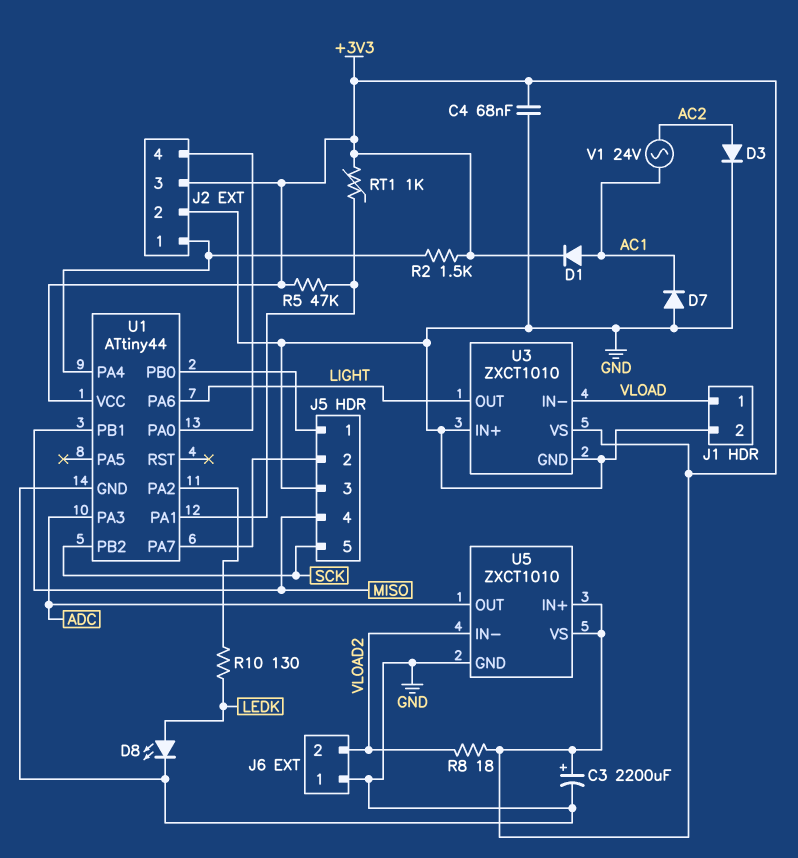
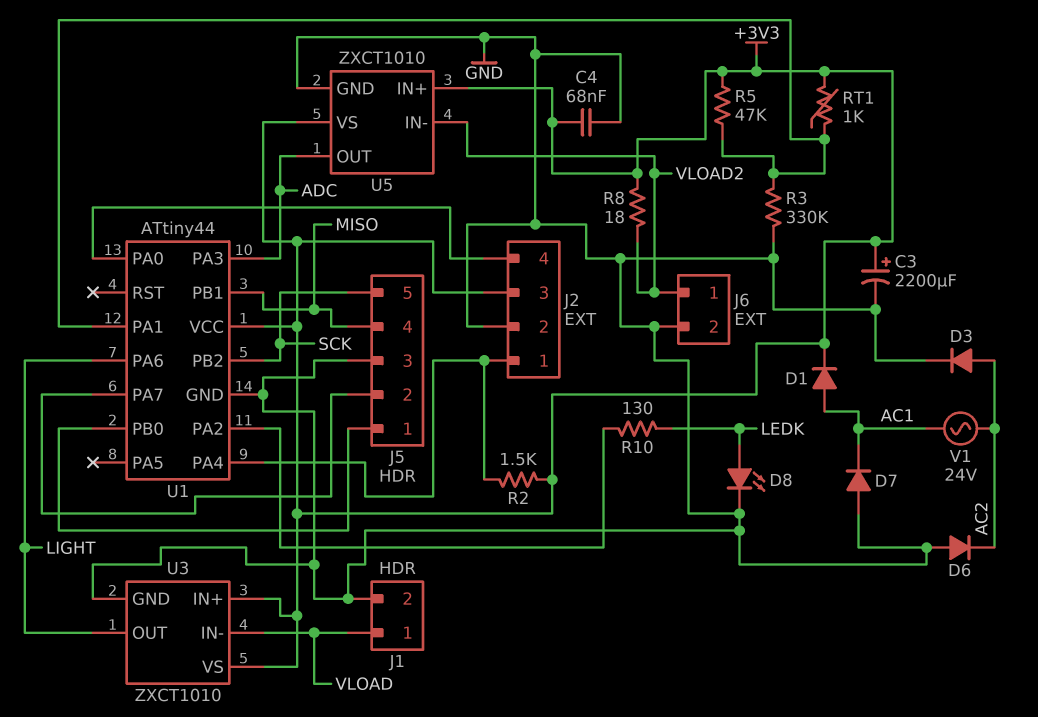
D6: none -> diode (A GND, K AC2)
J6 pin 1: GND -> VLOAD2
J6 pin 2: VLOAD2 -> GND
R3: none -> 330k (GND, U1/PA1)
U3 pin IN+: GND -> +3V3

